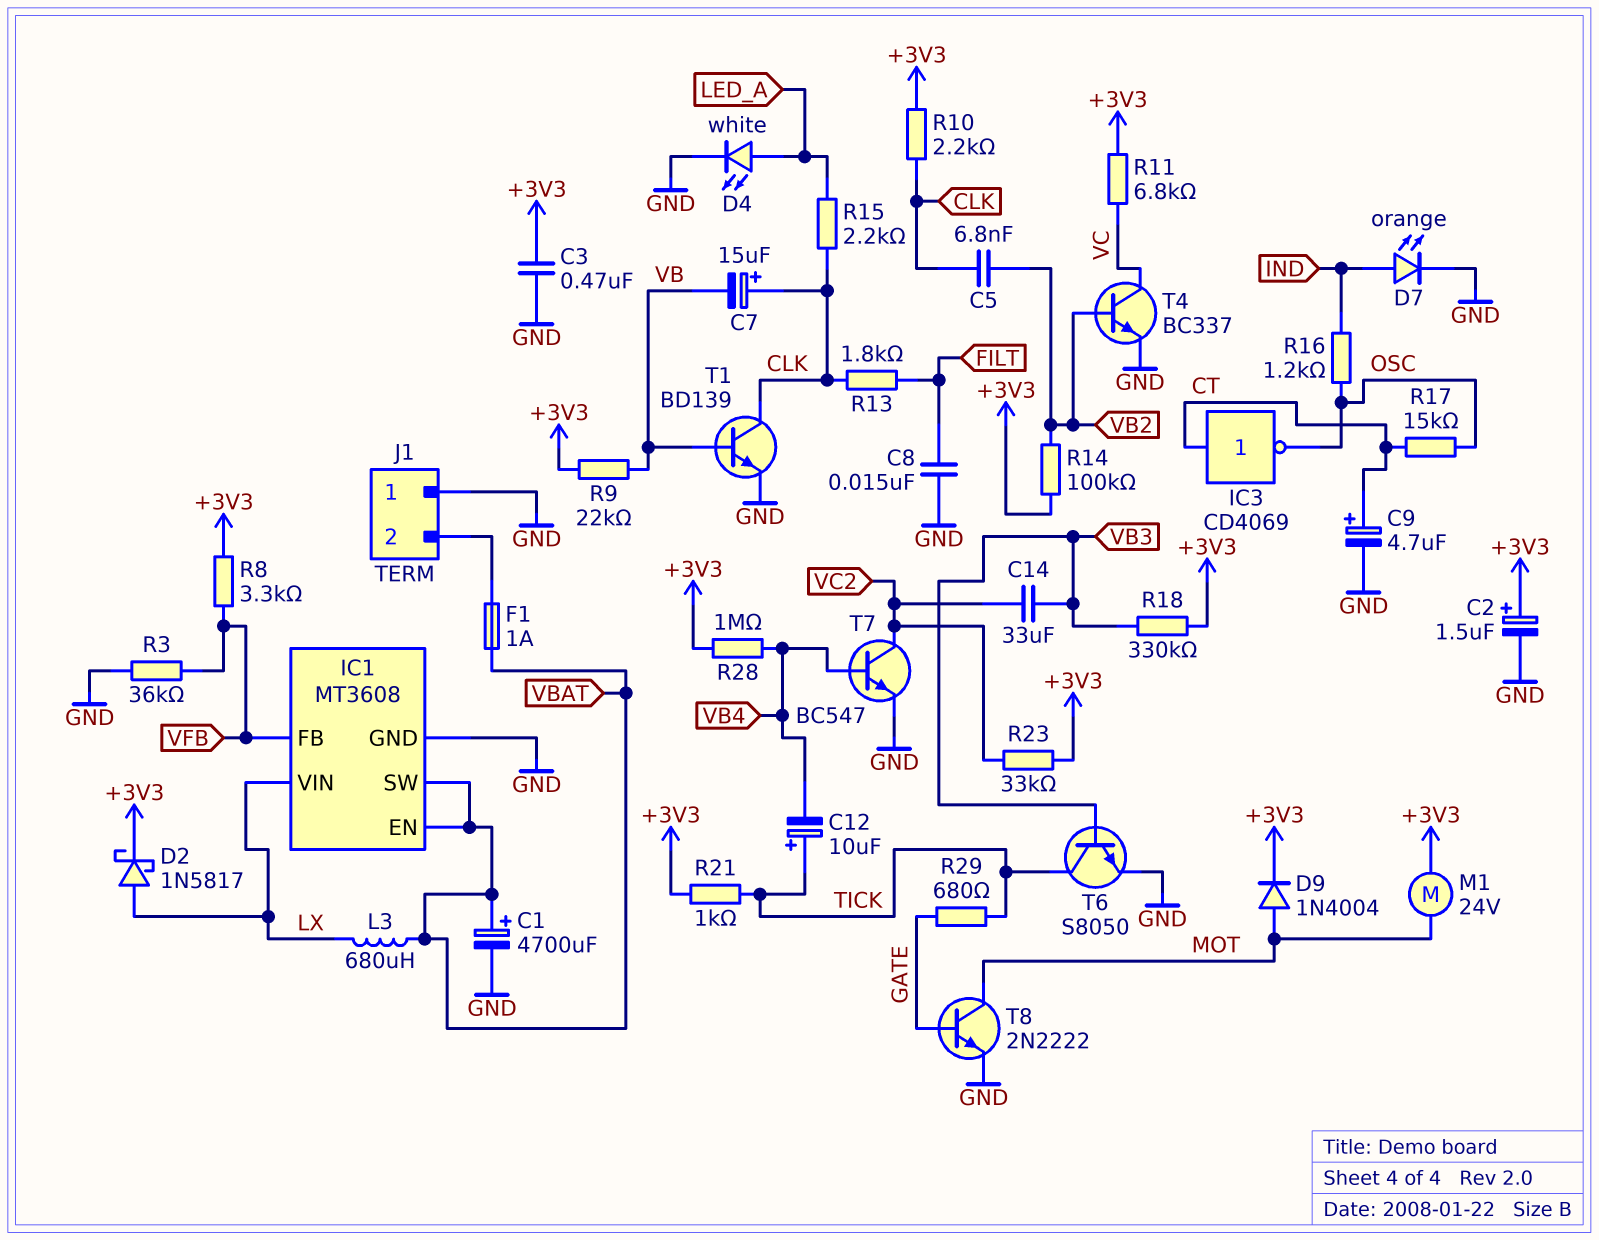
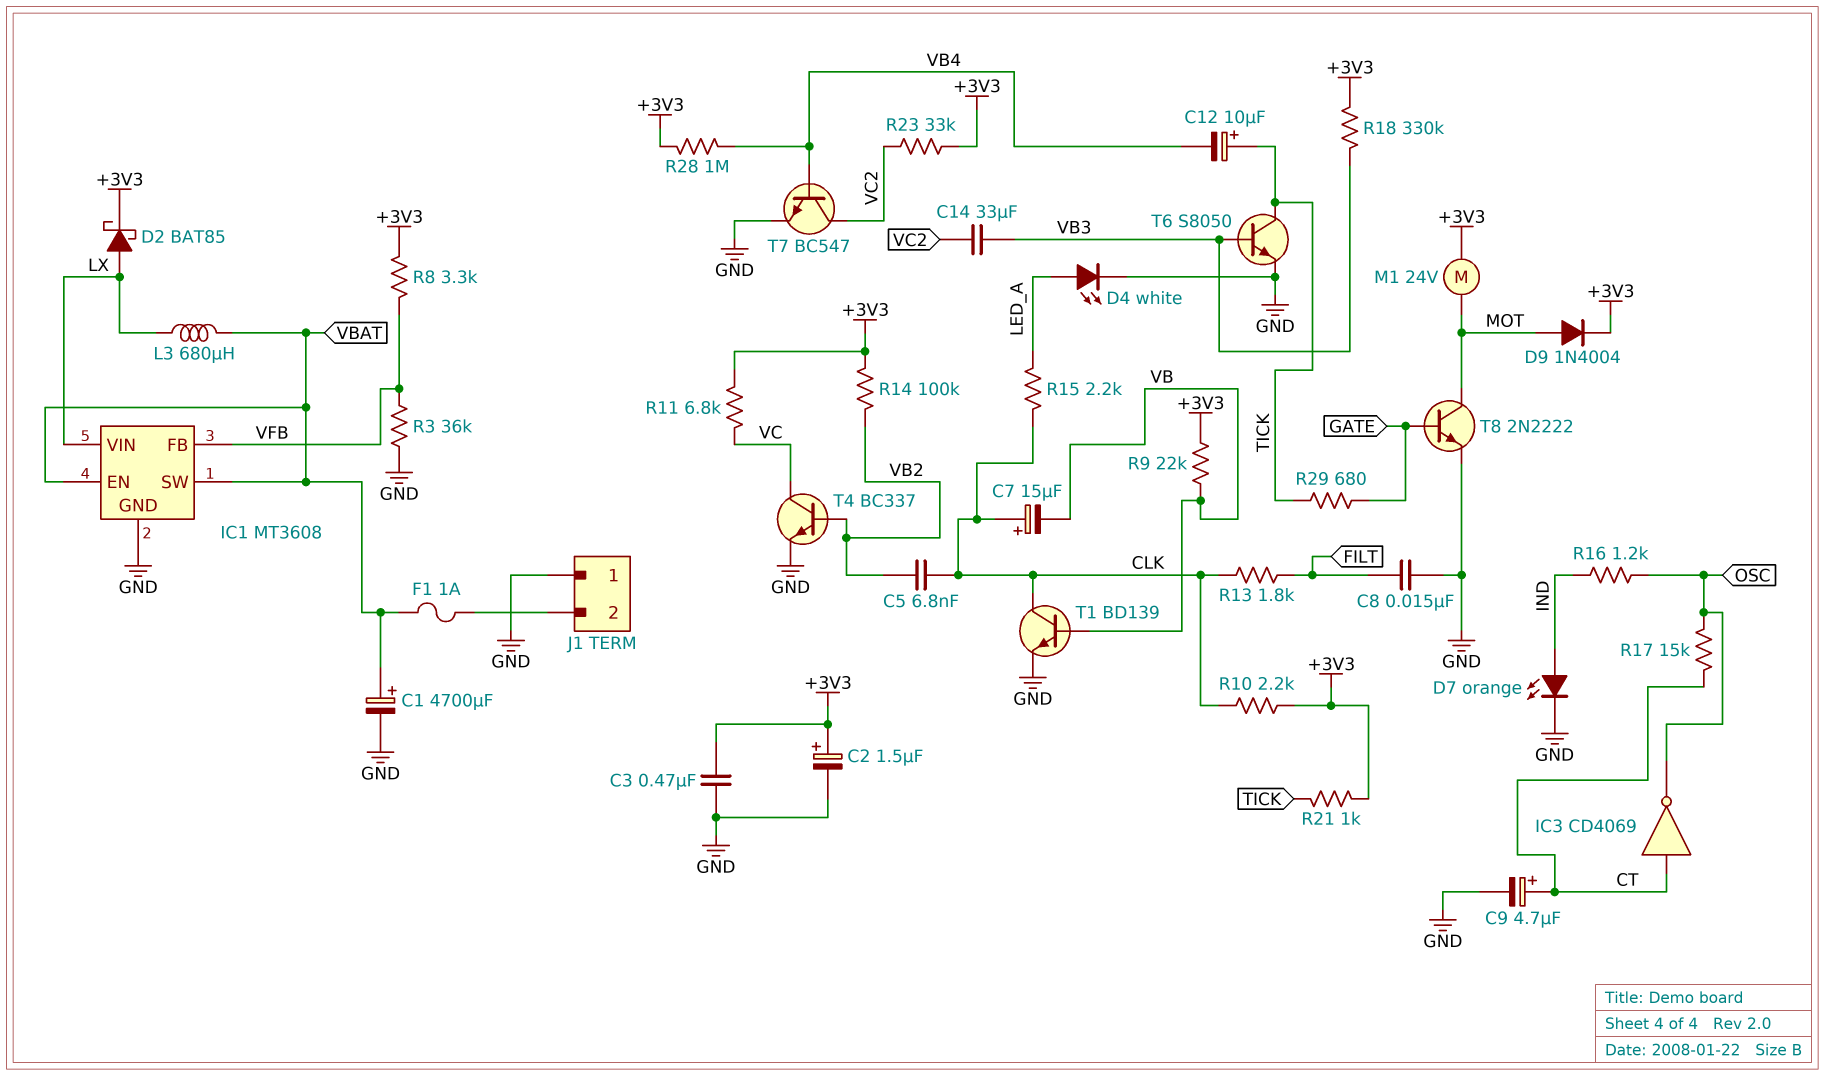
D2: schottky 1N5817 (A LX, K +3V3) -> schottky BAT85 (A LX, K +3V3)

